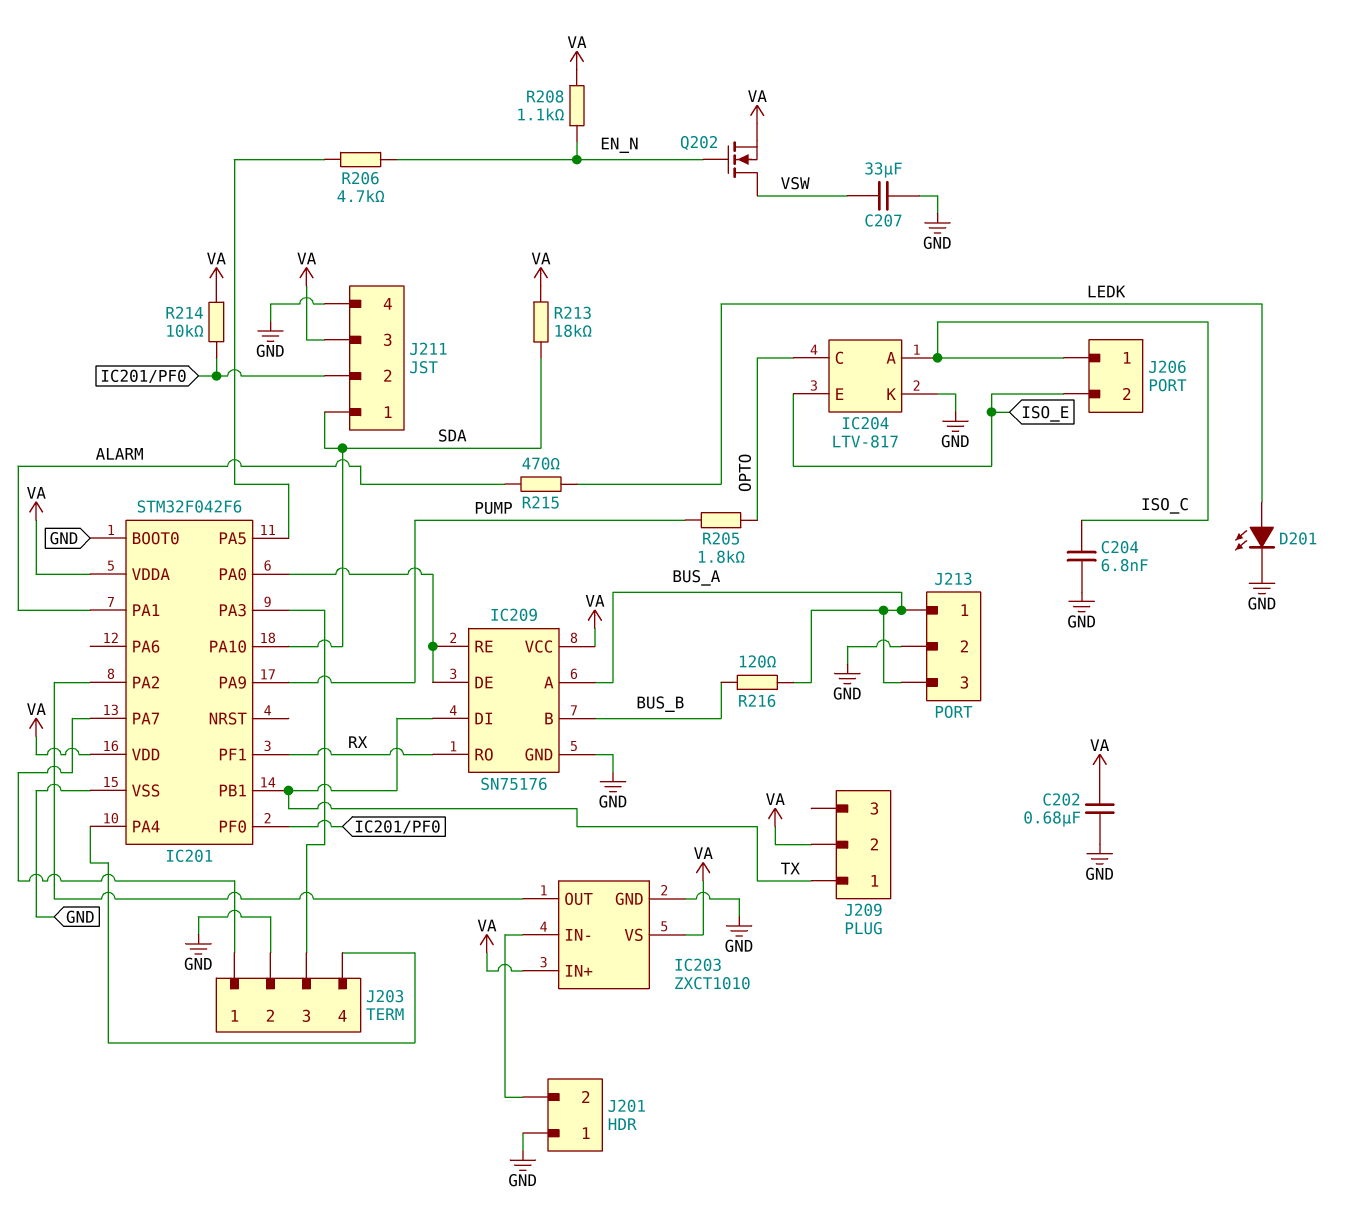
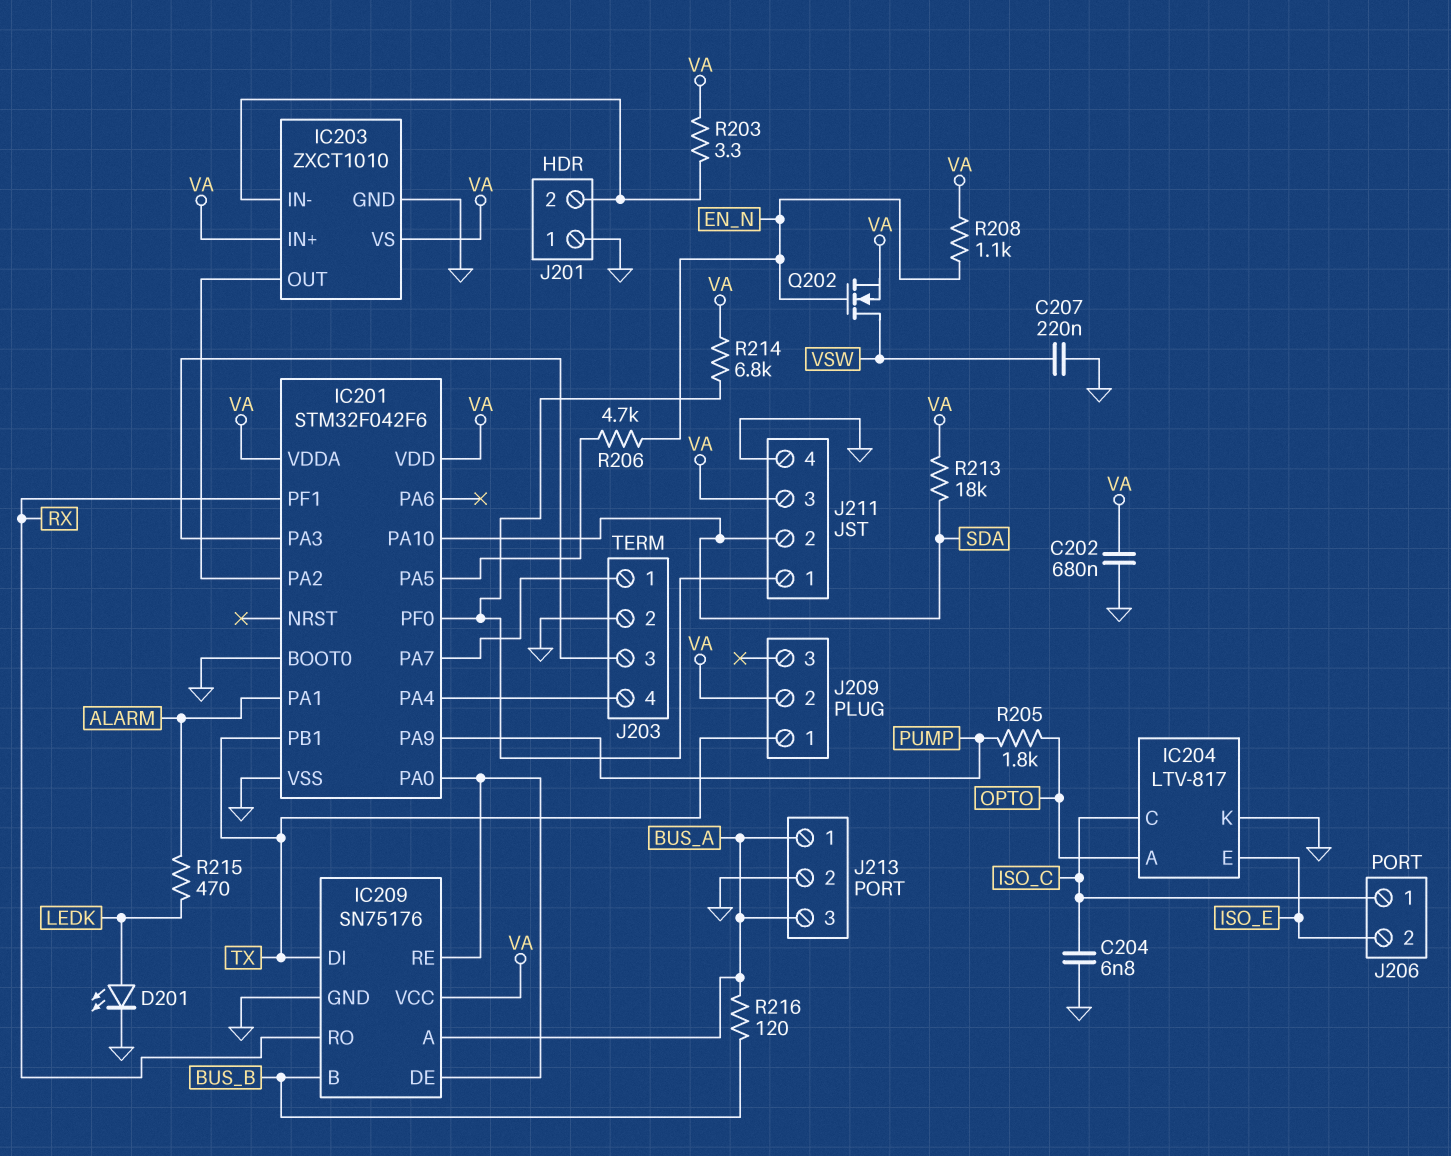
C207: 33uF (GND, VSW) -> 220nF (GND, VSW)
IC204 pin A: ISO_C -> OPTO
IC204 pin C: OPTO -> ISO_C
J211 pin 1: SDA -> IC201/PF0
J211 pin 2: IC201/PF0 -> SDA
R203: none -> 3.3 (IC203/IN-, VA)
R214: 10k (IC201/PF0, VA) -> 6.8k (IC201/PF0, VA)

